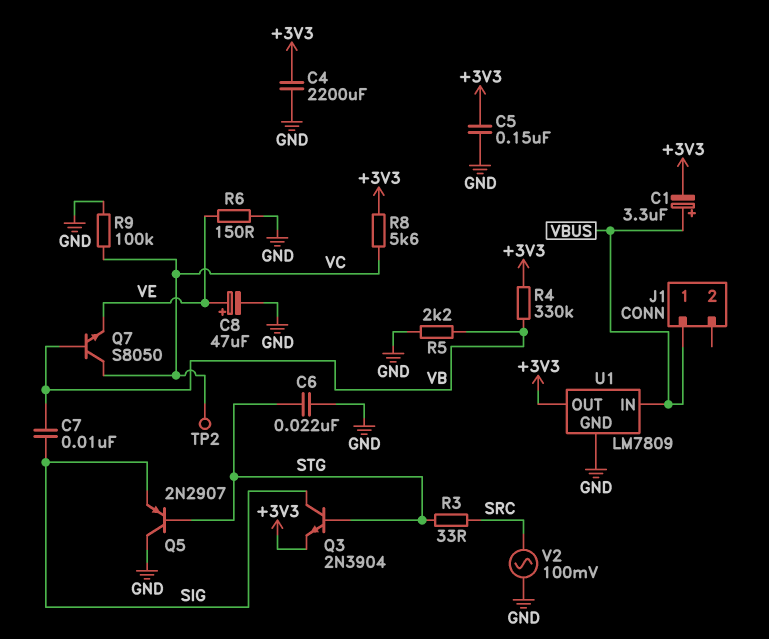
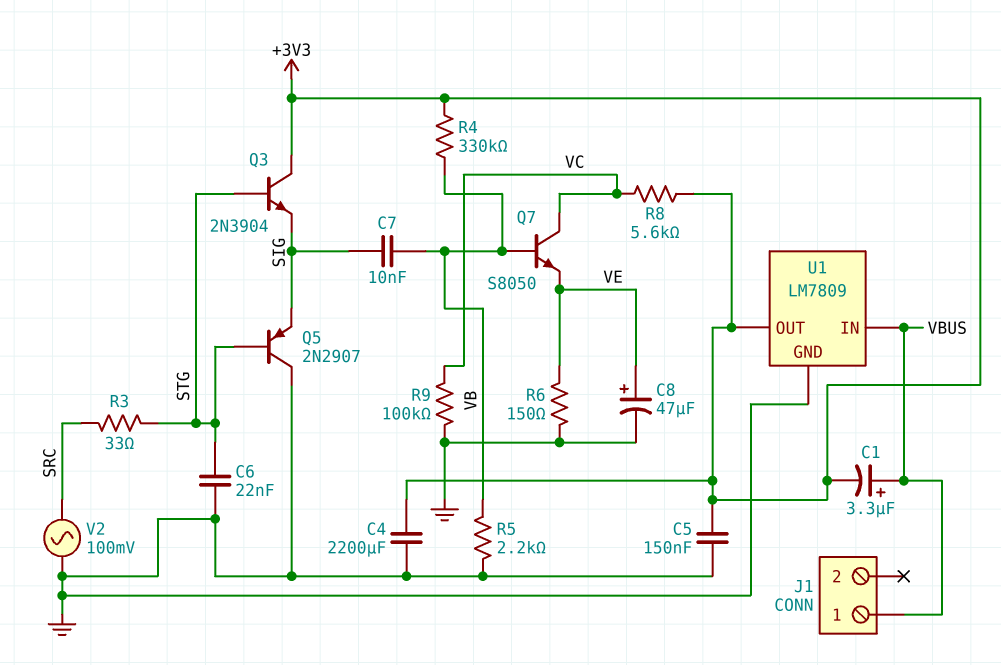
Q3: NPN 2N3904 (B STG, C SIG, E +3V3) -> NPN 2N3904 (B STG, C +3V3, E SIG)
TP2: test point (VC) -> none

